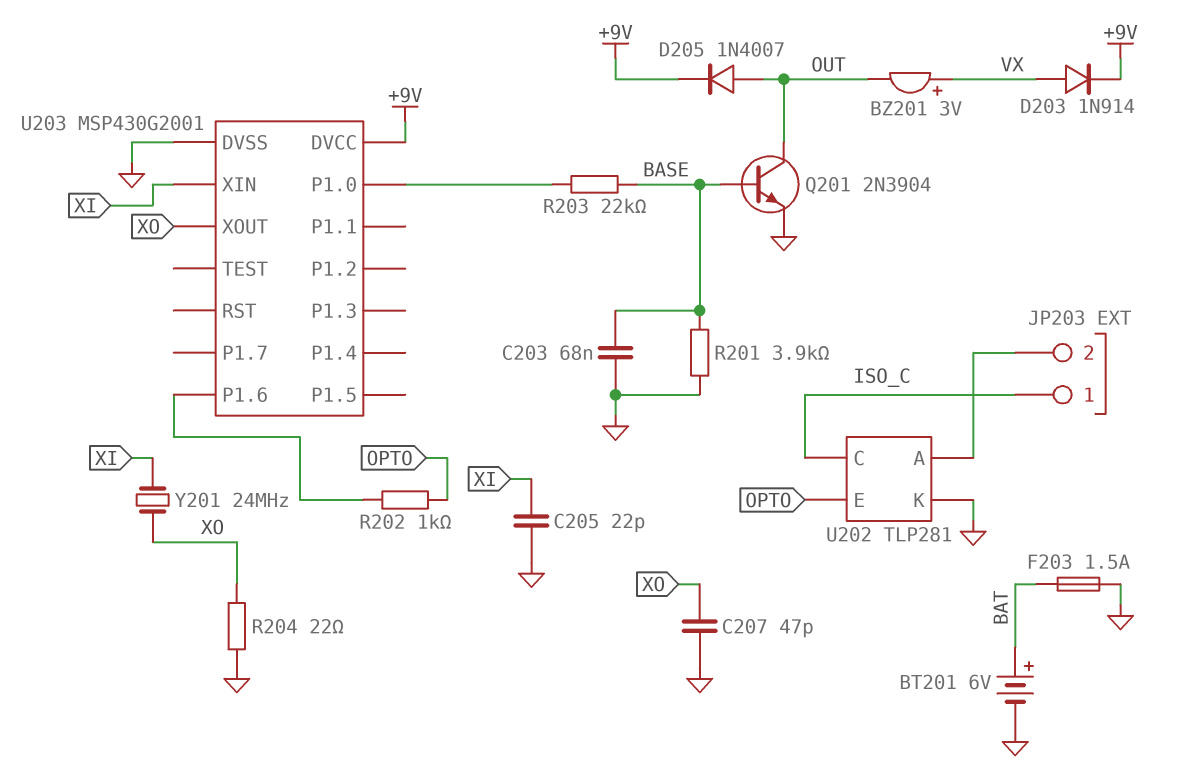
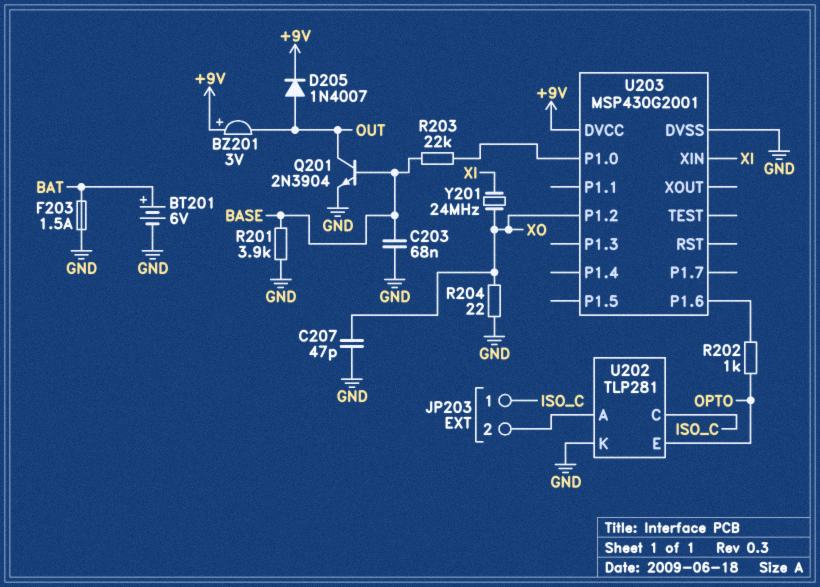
BZ201: buzzer 3V (plus VX, minus OUT) -> buzzer 3V (plus +9V, minus OUT)
C205: 22pF (GND, XI) -> none
D203: diode 1N914 (A VX, K +9V) -> none
U203 pin P1.2: none -> XO
U203 pin XOUT: XO -> none

